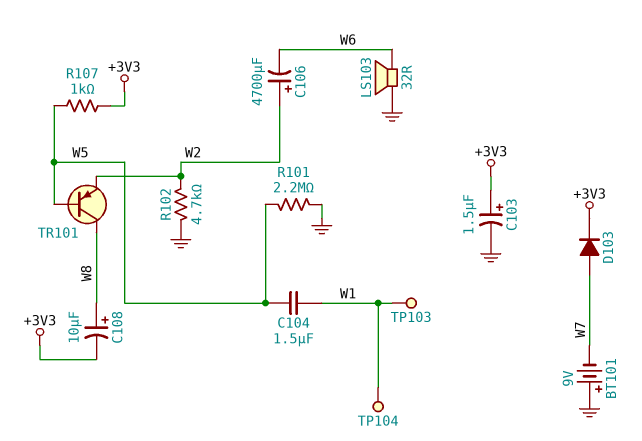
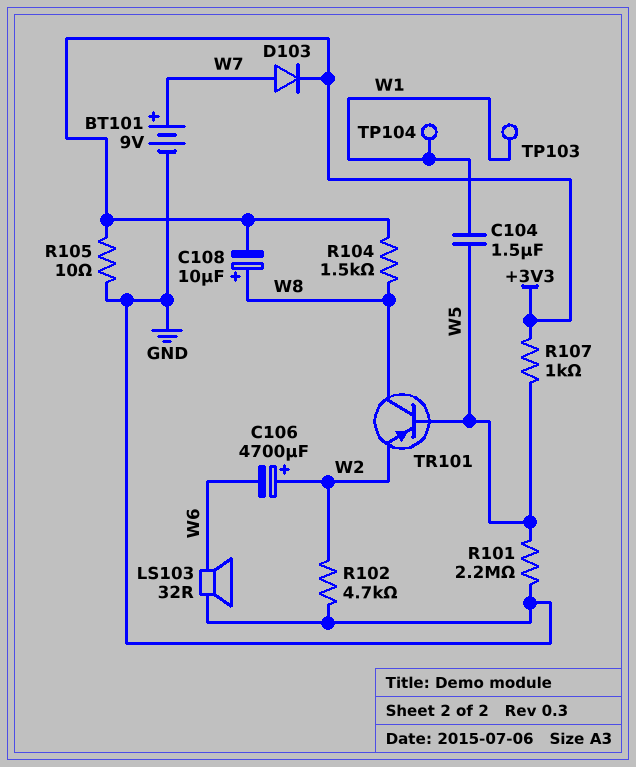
BT101: 9V (plus GND, minus W7) -> 9V (plus W7, minus GND)
C103: 1.5uF (plus +3V3, minus GND) -> none
R104: none -> 1.5k (+3V3, W8)
R105: none -> 10 (+3V3, GND)

